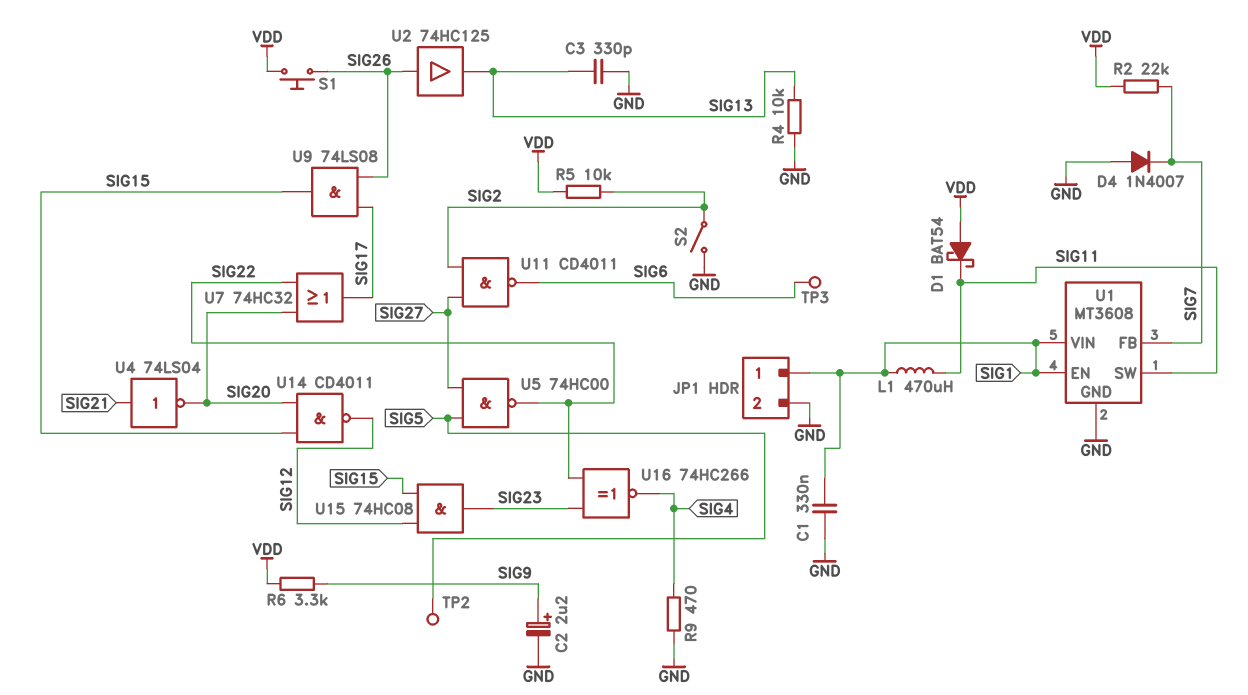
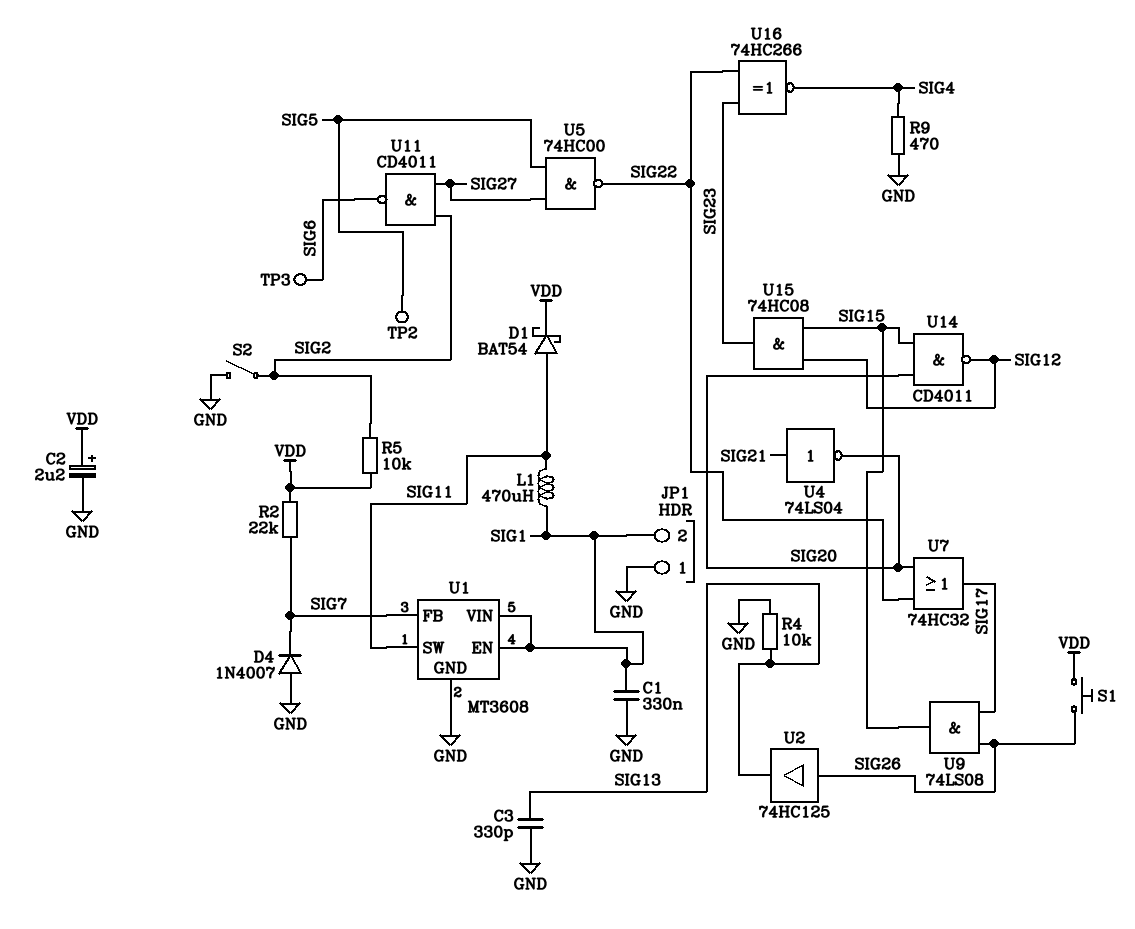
C2: 2.2uF (plus SIG9, minus GND) -> 2.2uF (plus VDD, minus GND)
D1: schottky BAT54 (A VDD, K SIG11) -> schottky BAT54 (A SIG11, K VDD)
JP1 pin 1: SIG1 -> GND
JP1 pin 2: GND -> SIG1
R6: 3.3k (SIG9, VDD) -> none

